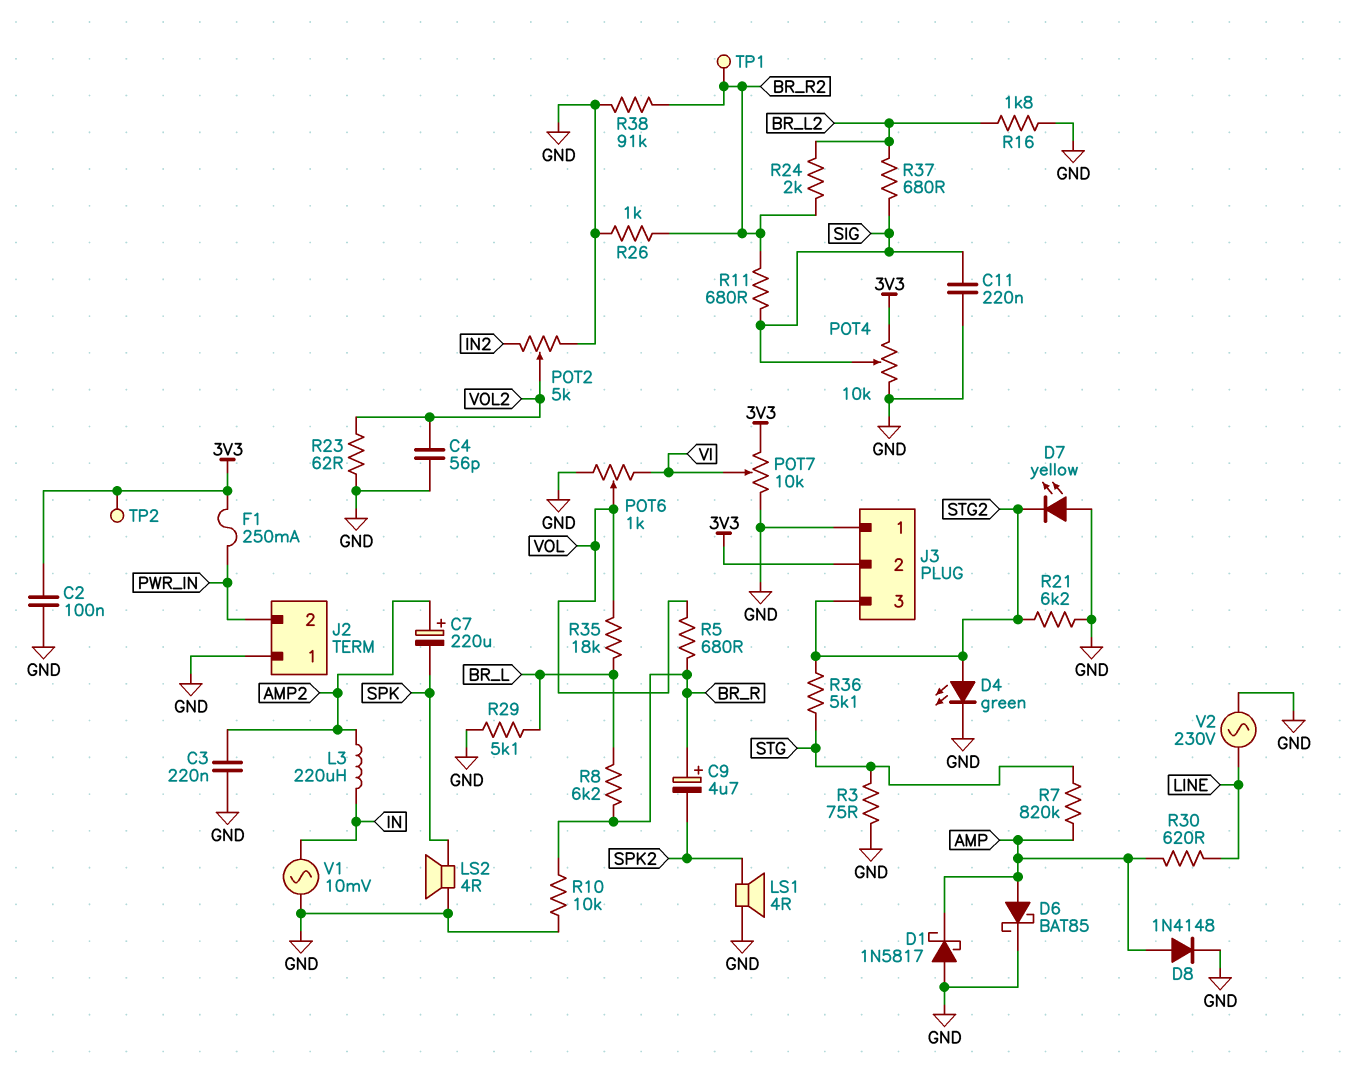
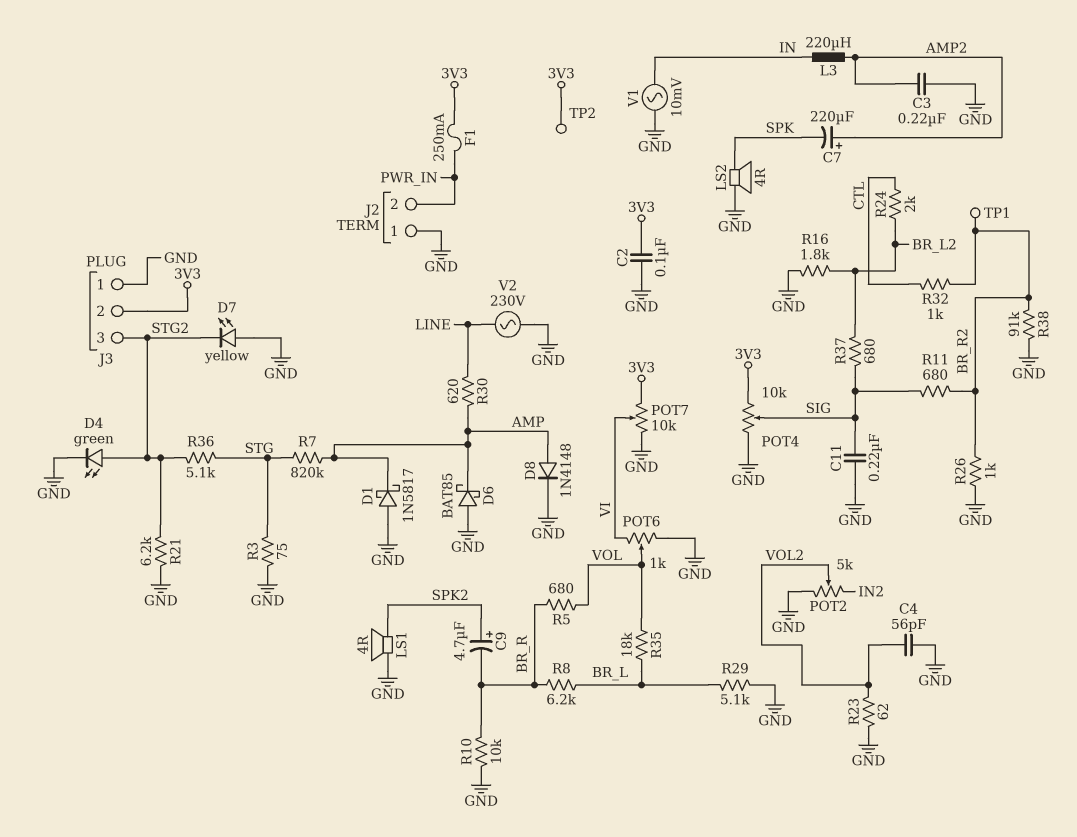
C9: 4.7uF (plus BR_R, minus SPK2) -> 4.7uF (plus SPK2, minus BR_R)
D6: schottky BAT85 (A AMP, K GND) -> schottky BAT85 (A GND, K AMP)
R24: 2k (BR_L2, BR_R2) -> 2k (BR_L2, CTL)
R32: none -> 1k (BR_R2, CTL)

